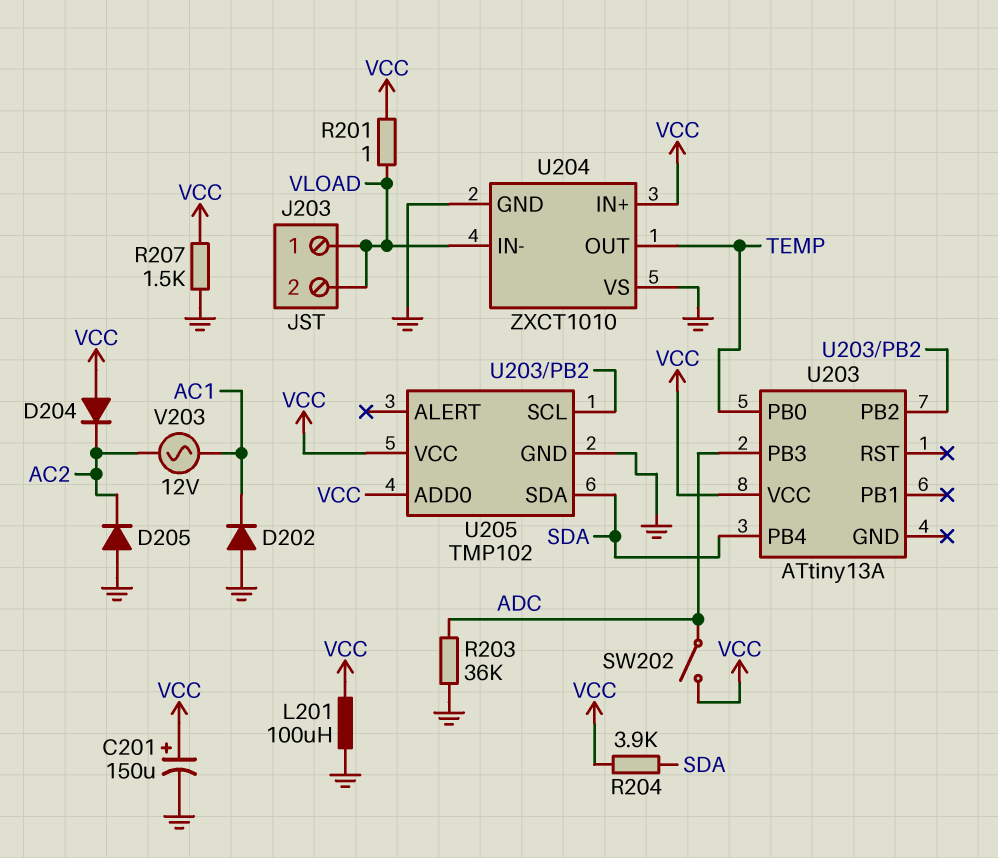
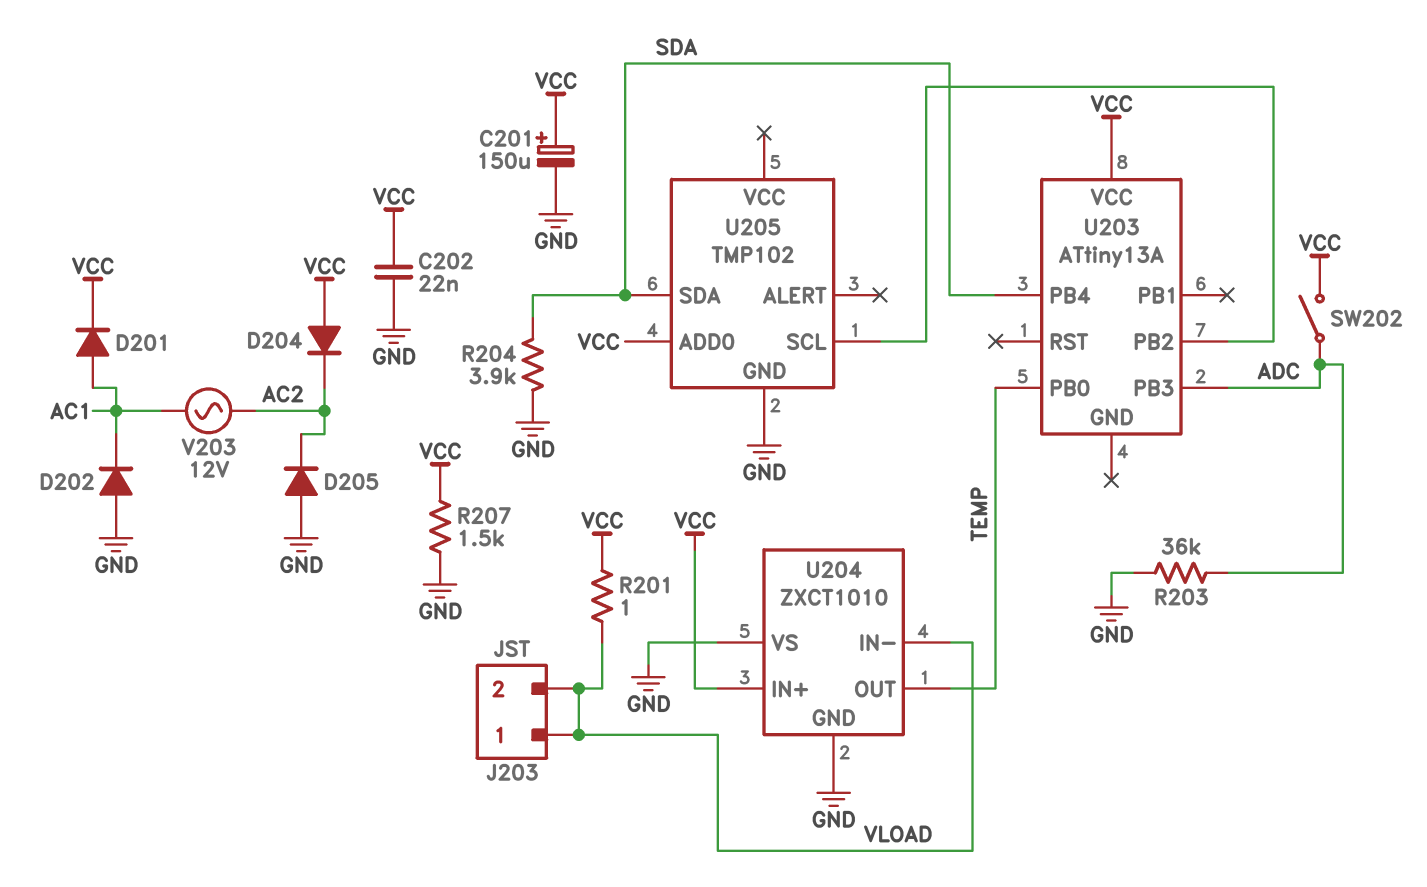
C202: none -> 22nF (GND, VCC)
D201: none -> diode (A AC1, K VCC)
L201: 100uH (GND, VCC) -> none
R204: 3.9k (SDA, VCC) -> 3.9k (GND, SDA)
U205 pin VCC: VCC -> none

